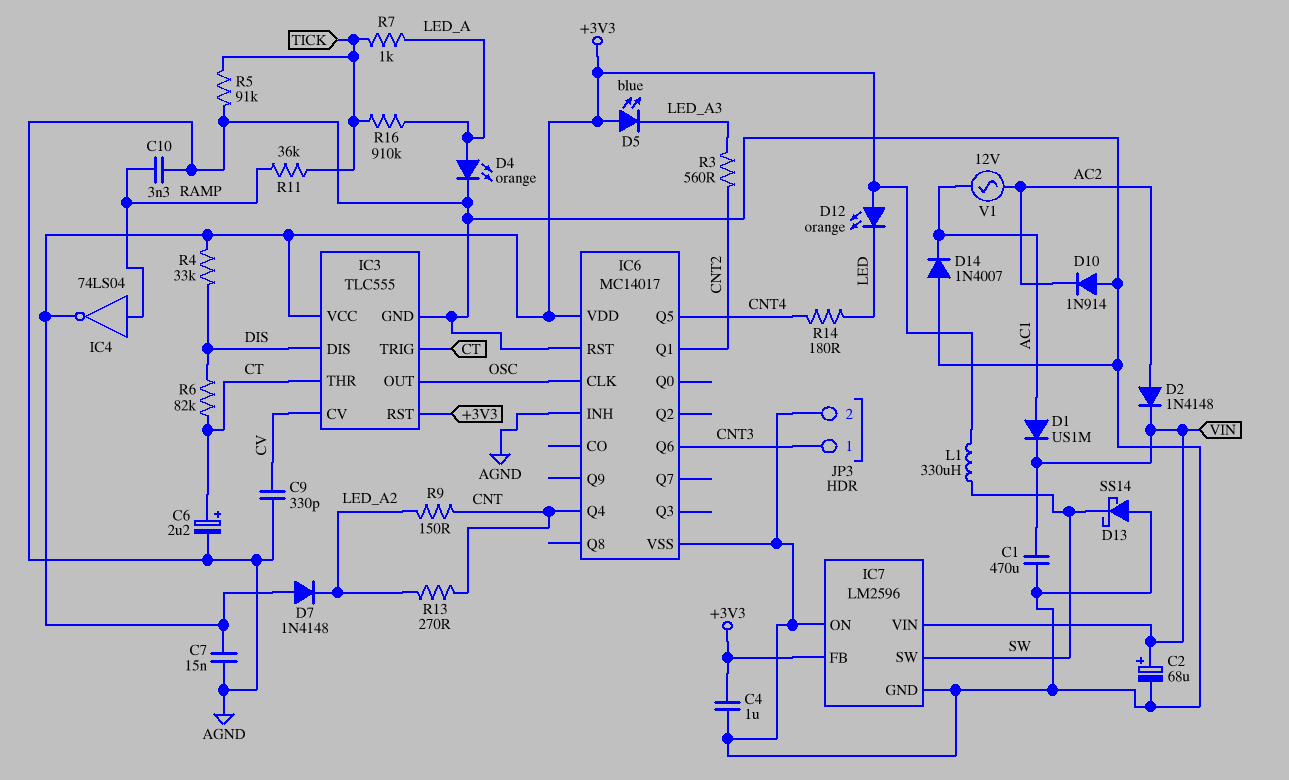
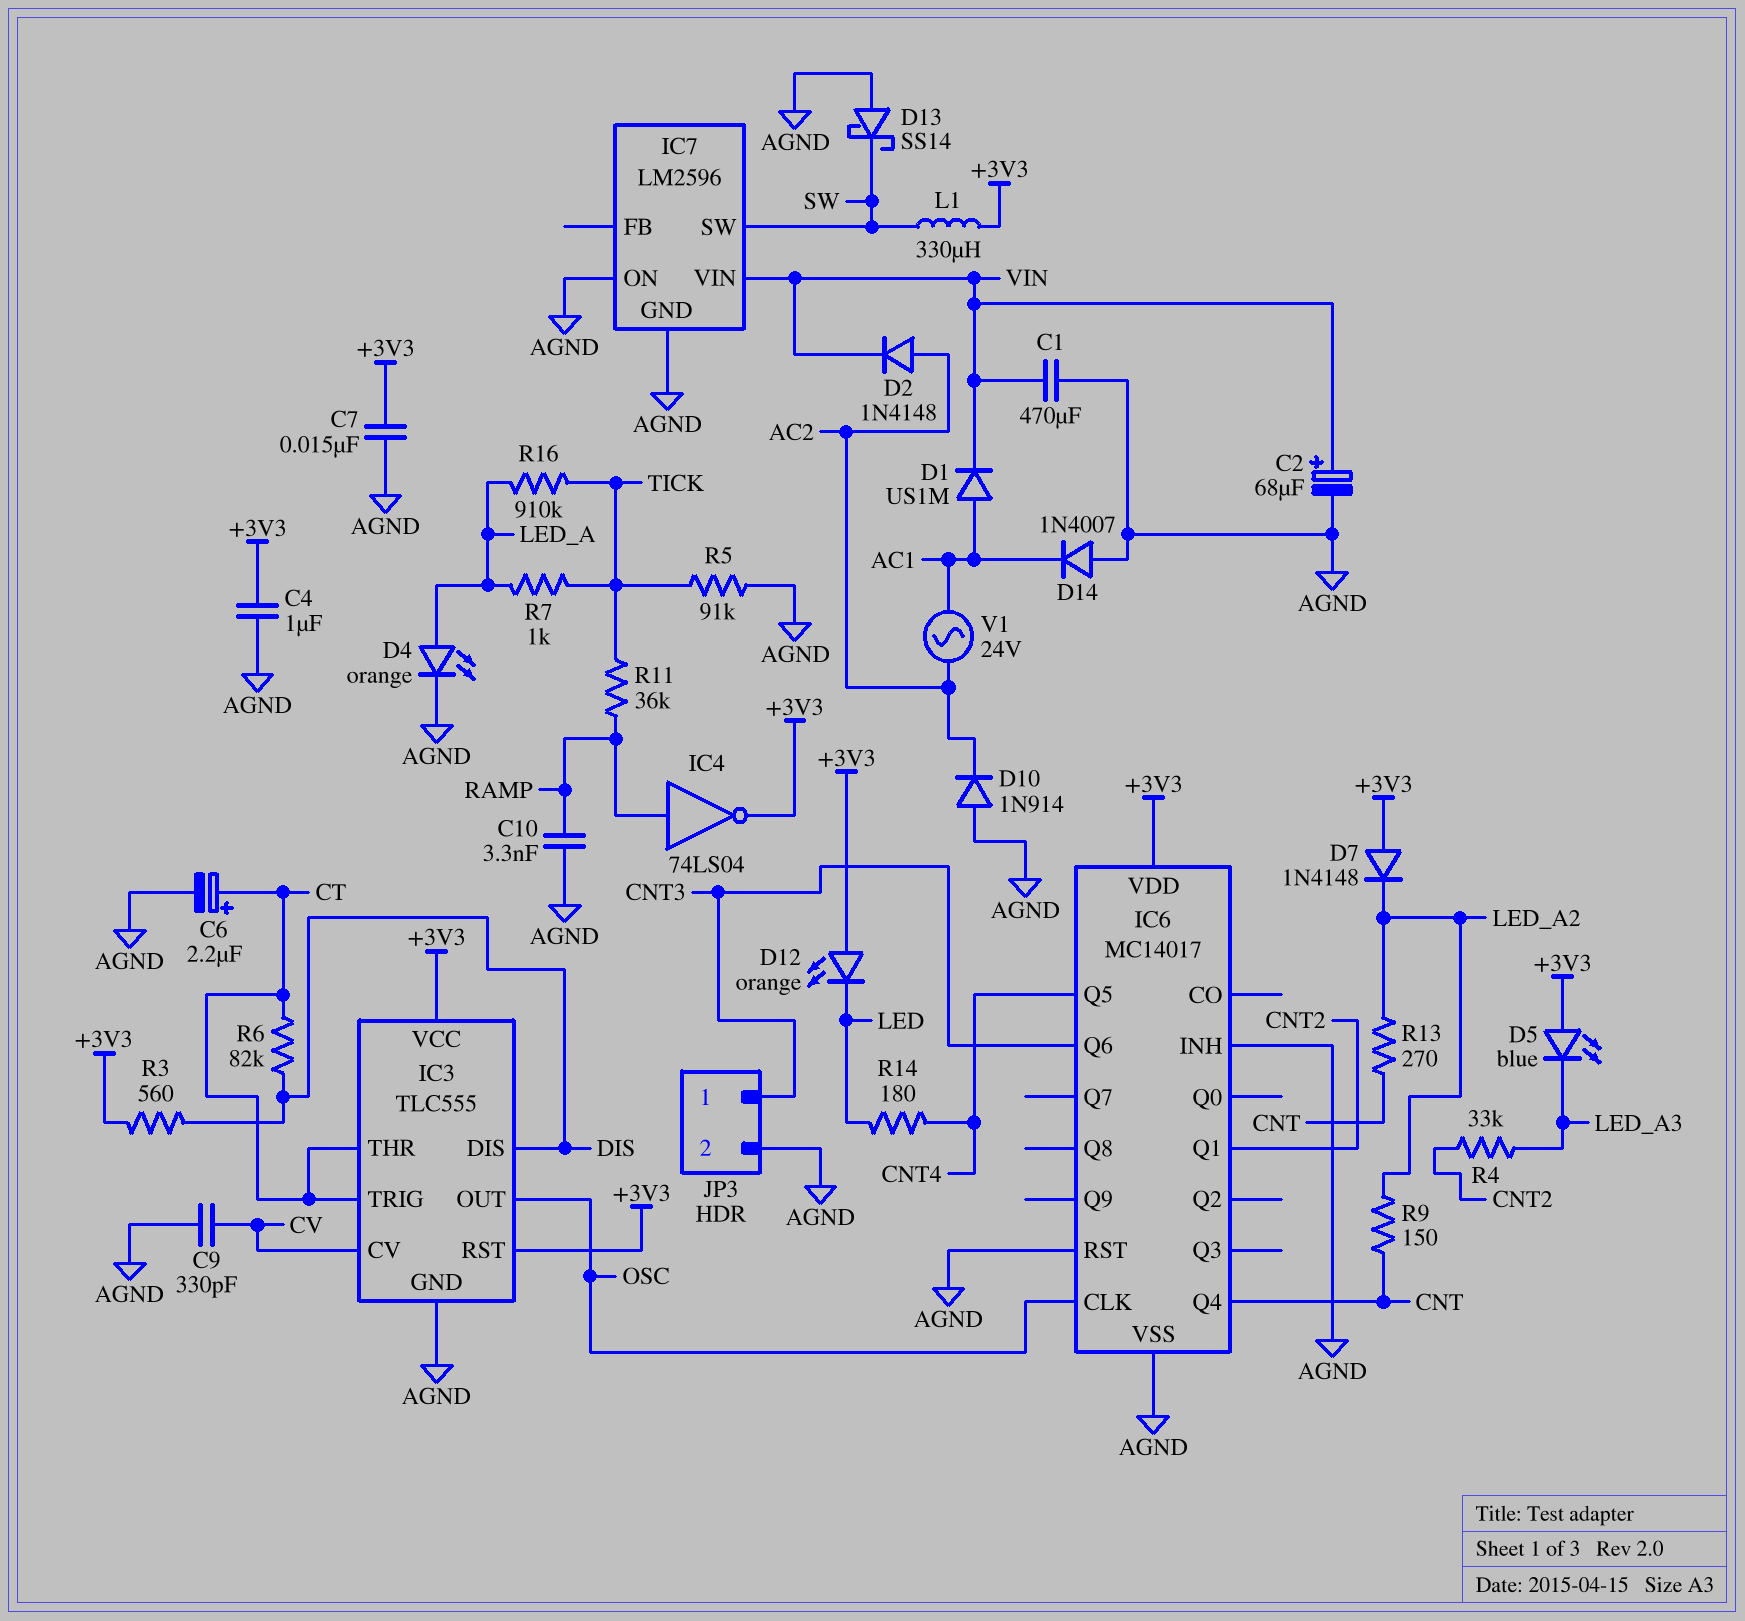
IC7 pin FB: +3V3 -> none
R3: 560 (CNT2, LED_A3) -> 560 (+3V3, DIS)
R4: 33k (+3V3, DIS) -> 33k (CNT2, LED_A3)
V1: AC 12V (AC1, AC2) -> AC 24V (AC1, AC2)

